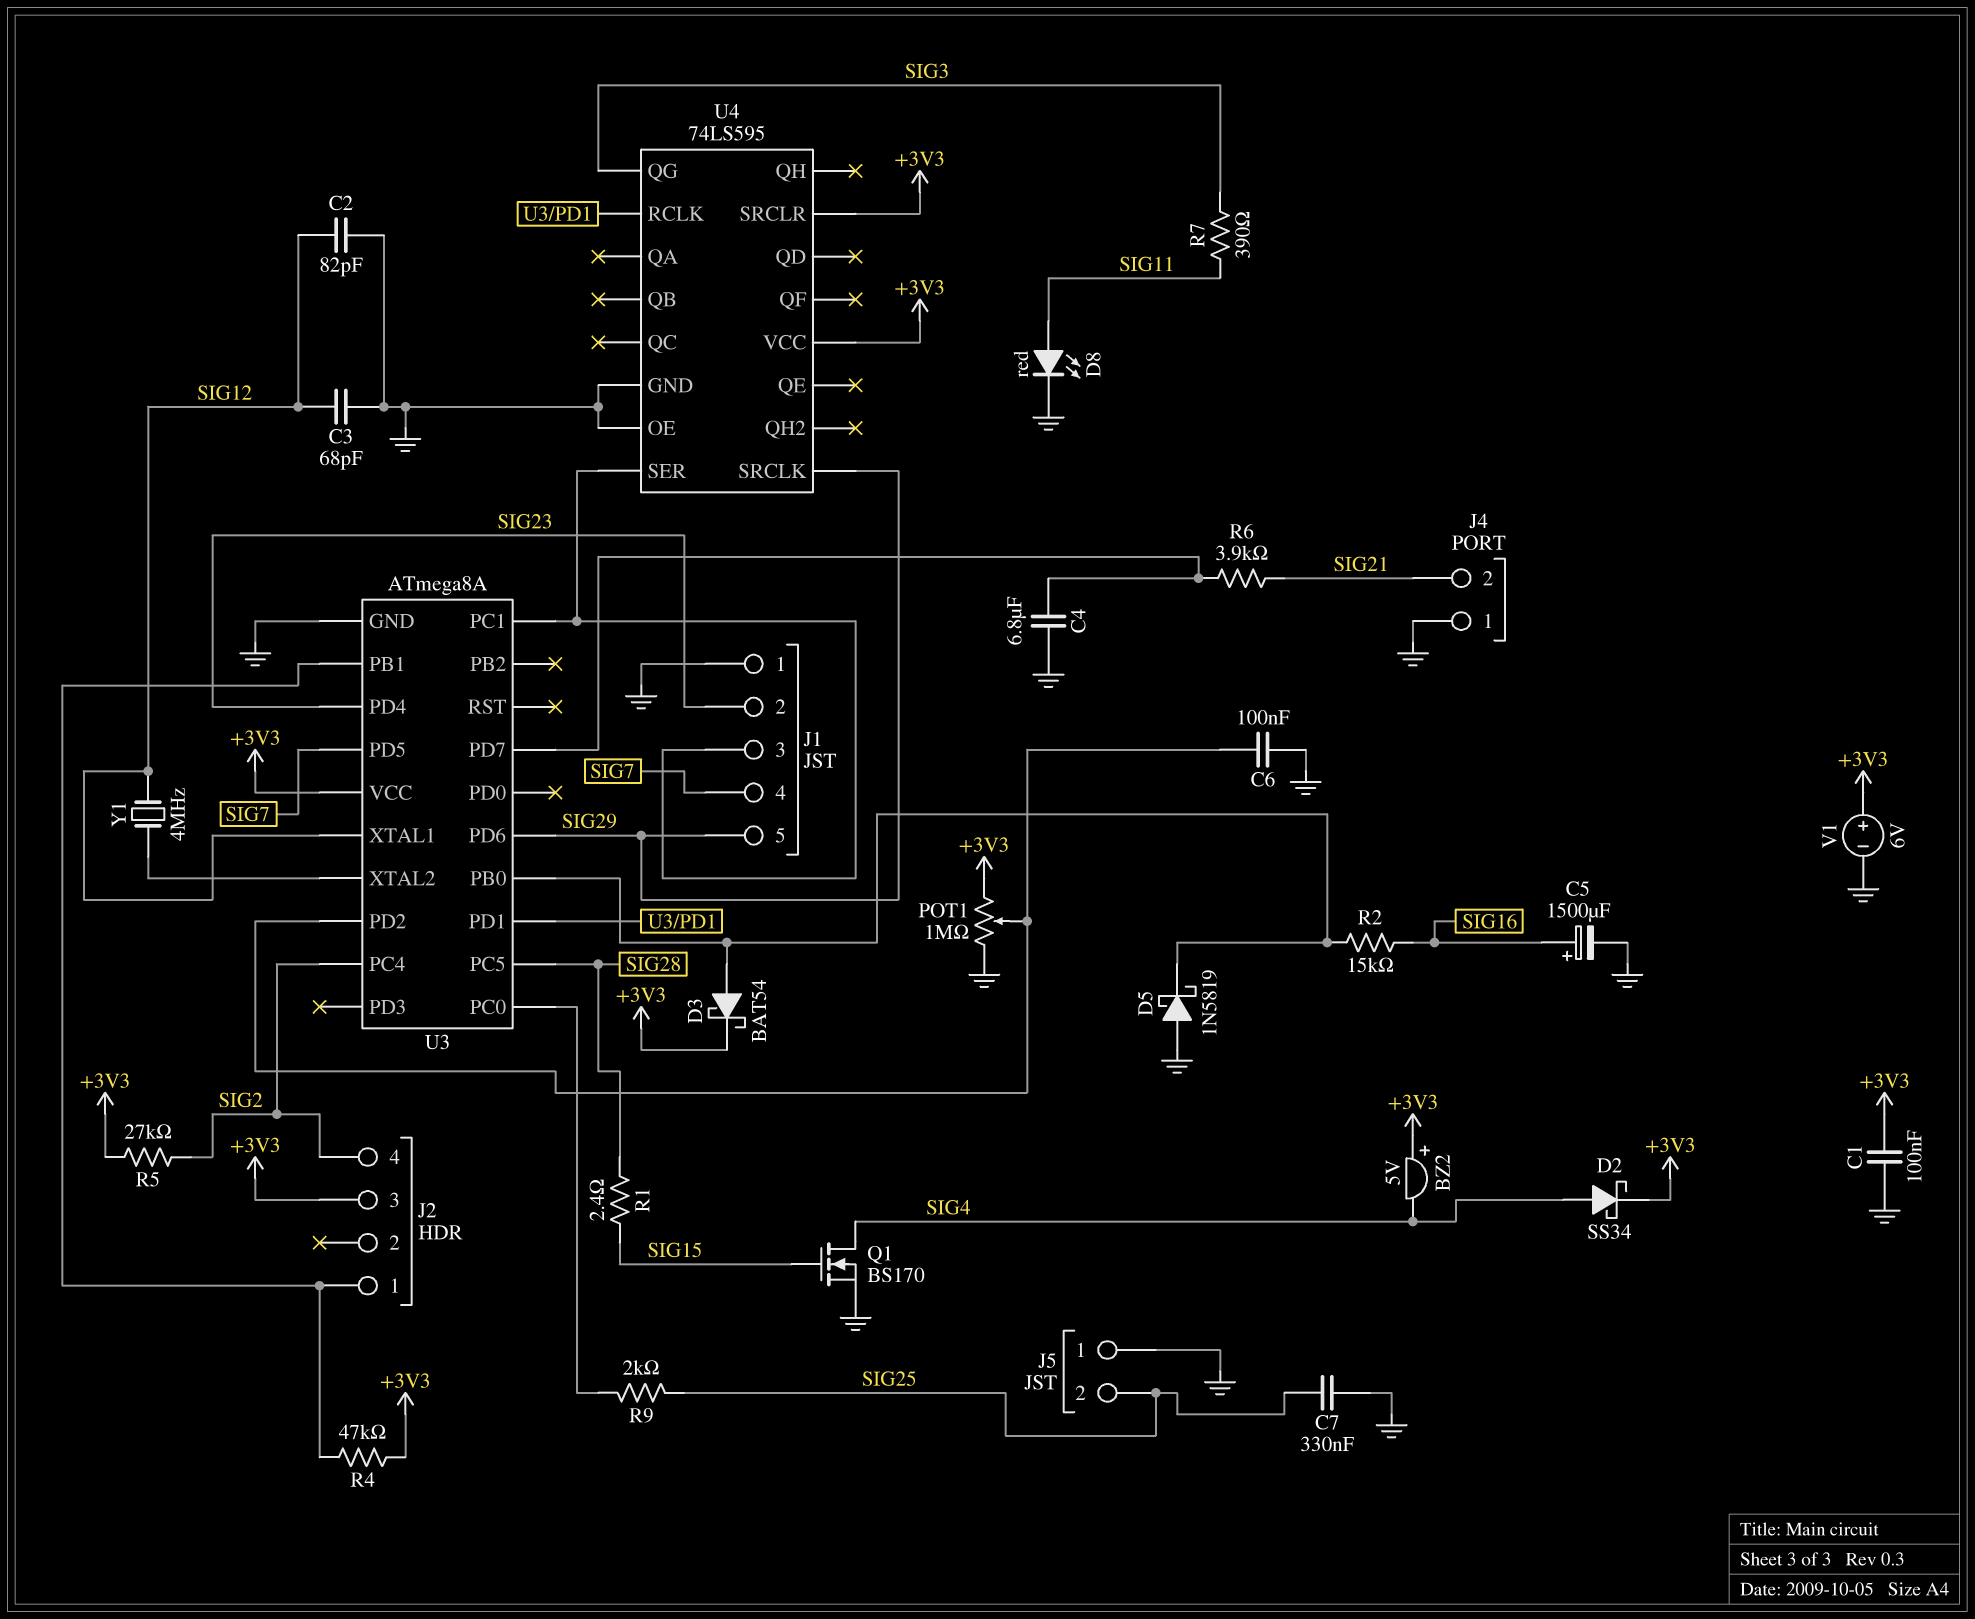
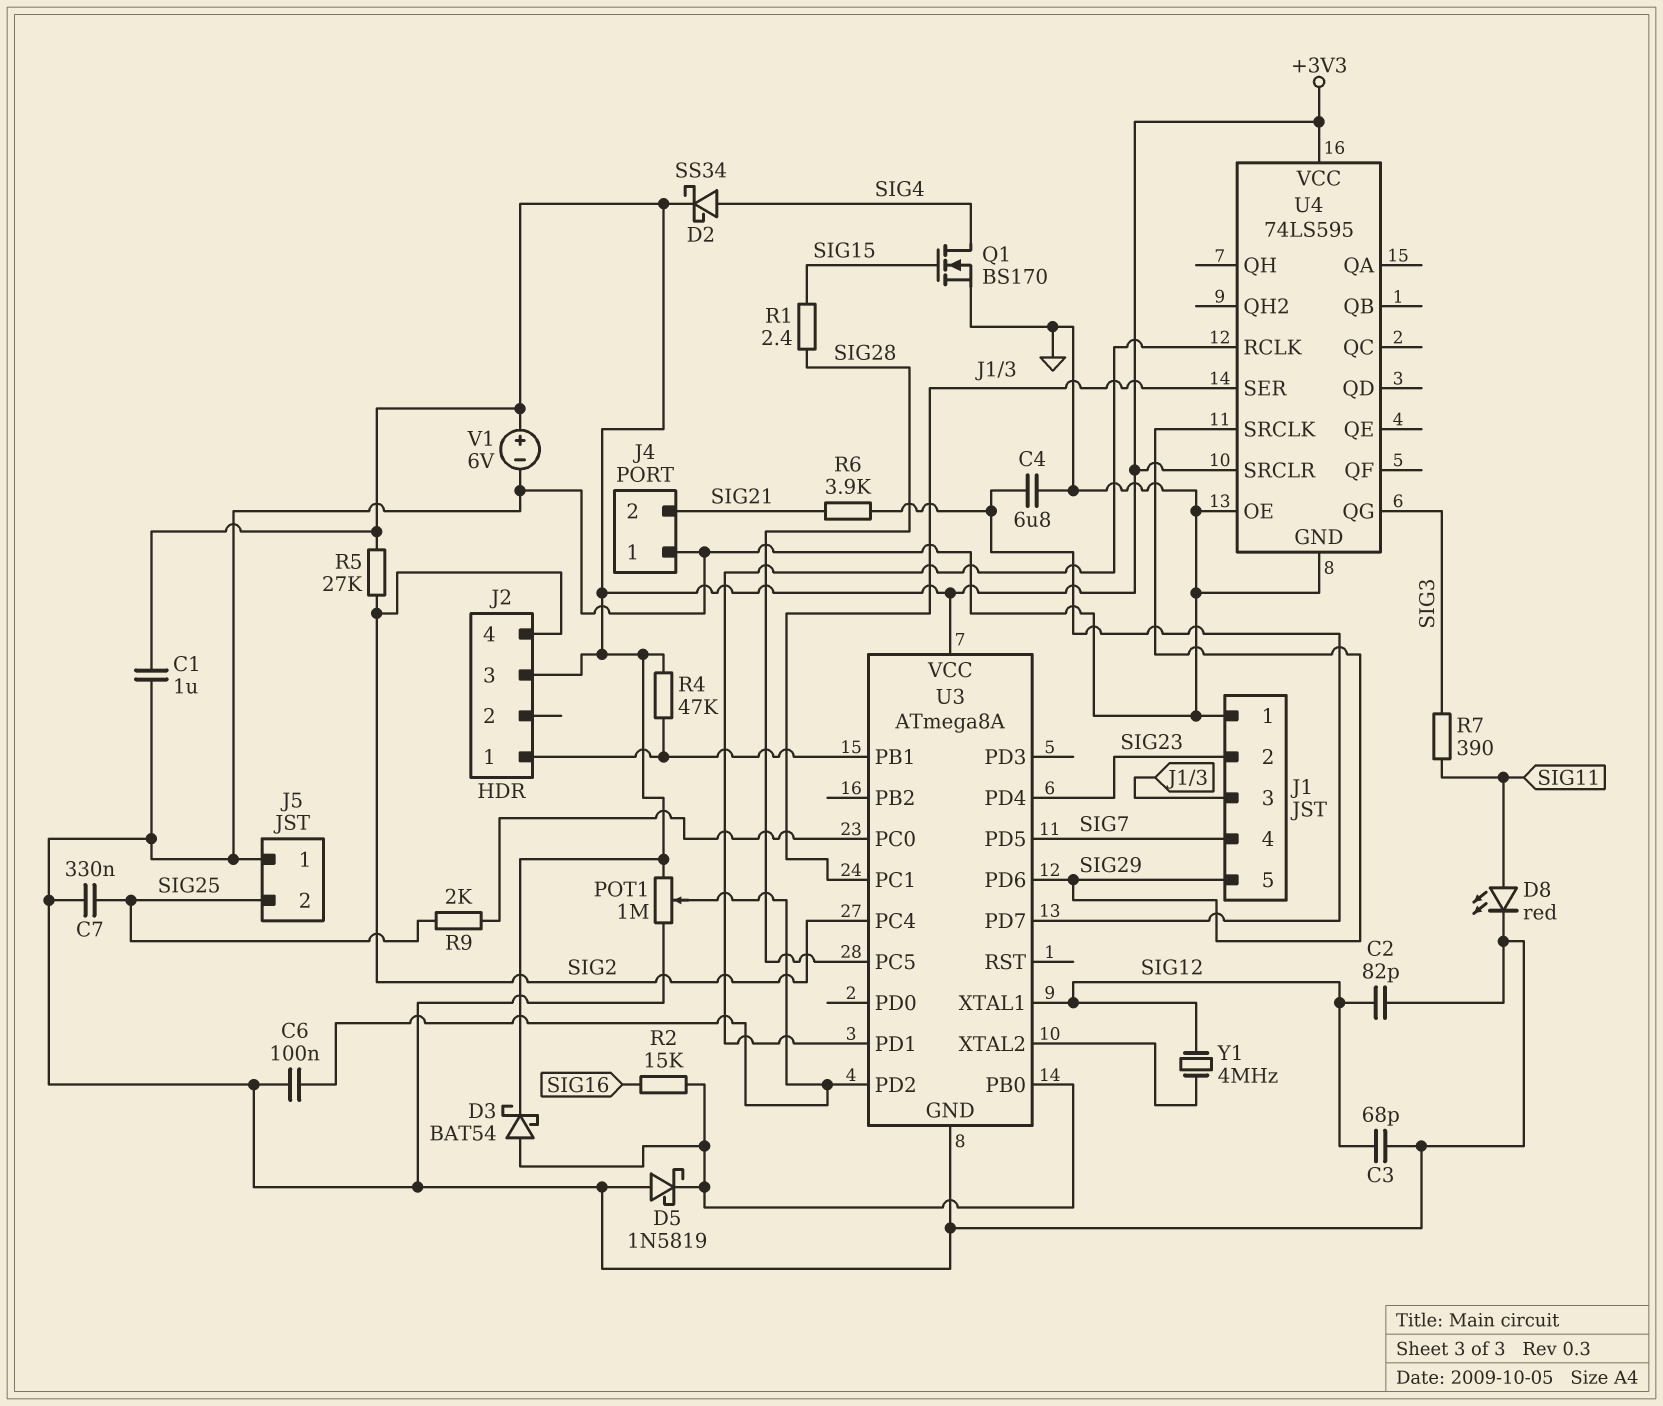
BZ2: buzzer 5V (plus +3V3, minus SIG4) -> none
C1: 100nF (+3V3, GND) -> 1uF (+3V3, GND)
C5: 1500uF (plus SIG16, minus GND) -> none

